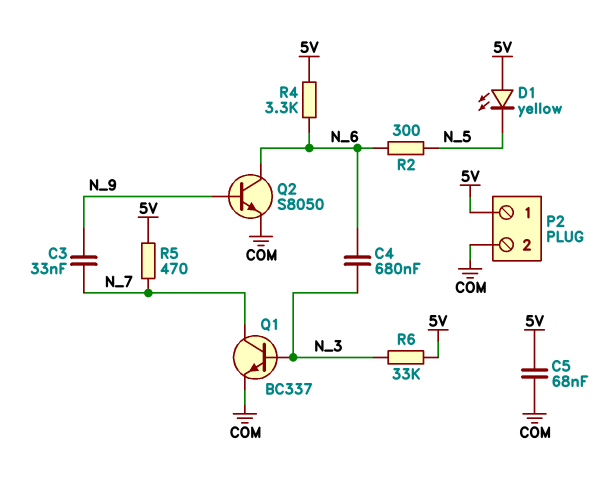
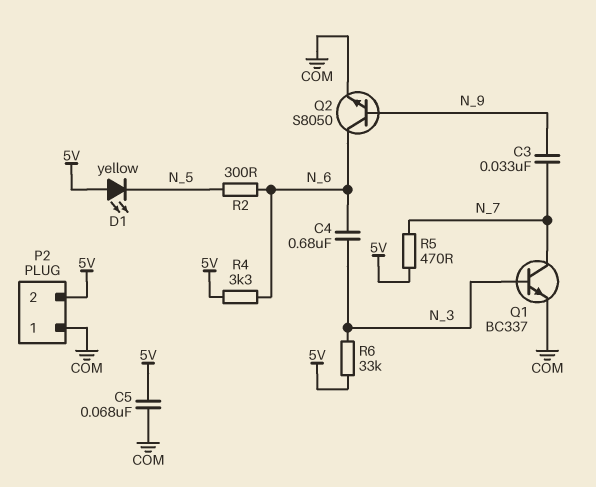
P2 pin 1: 5V -> COM
P2 pin 2: COM -> 5V

